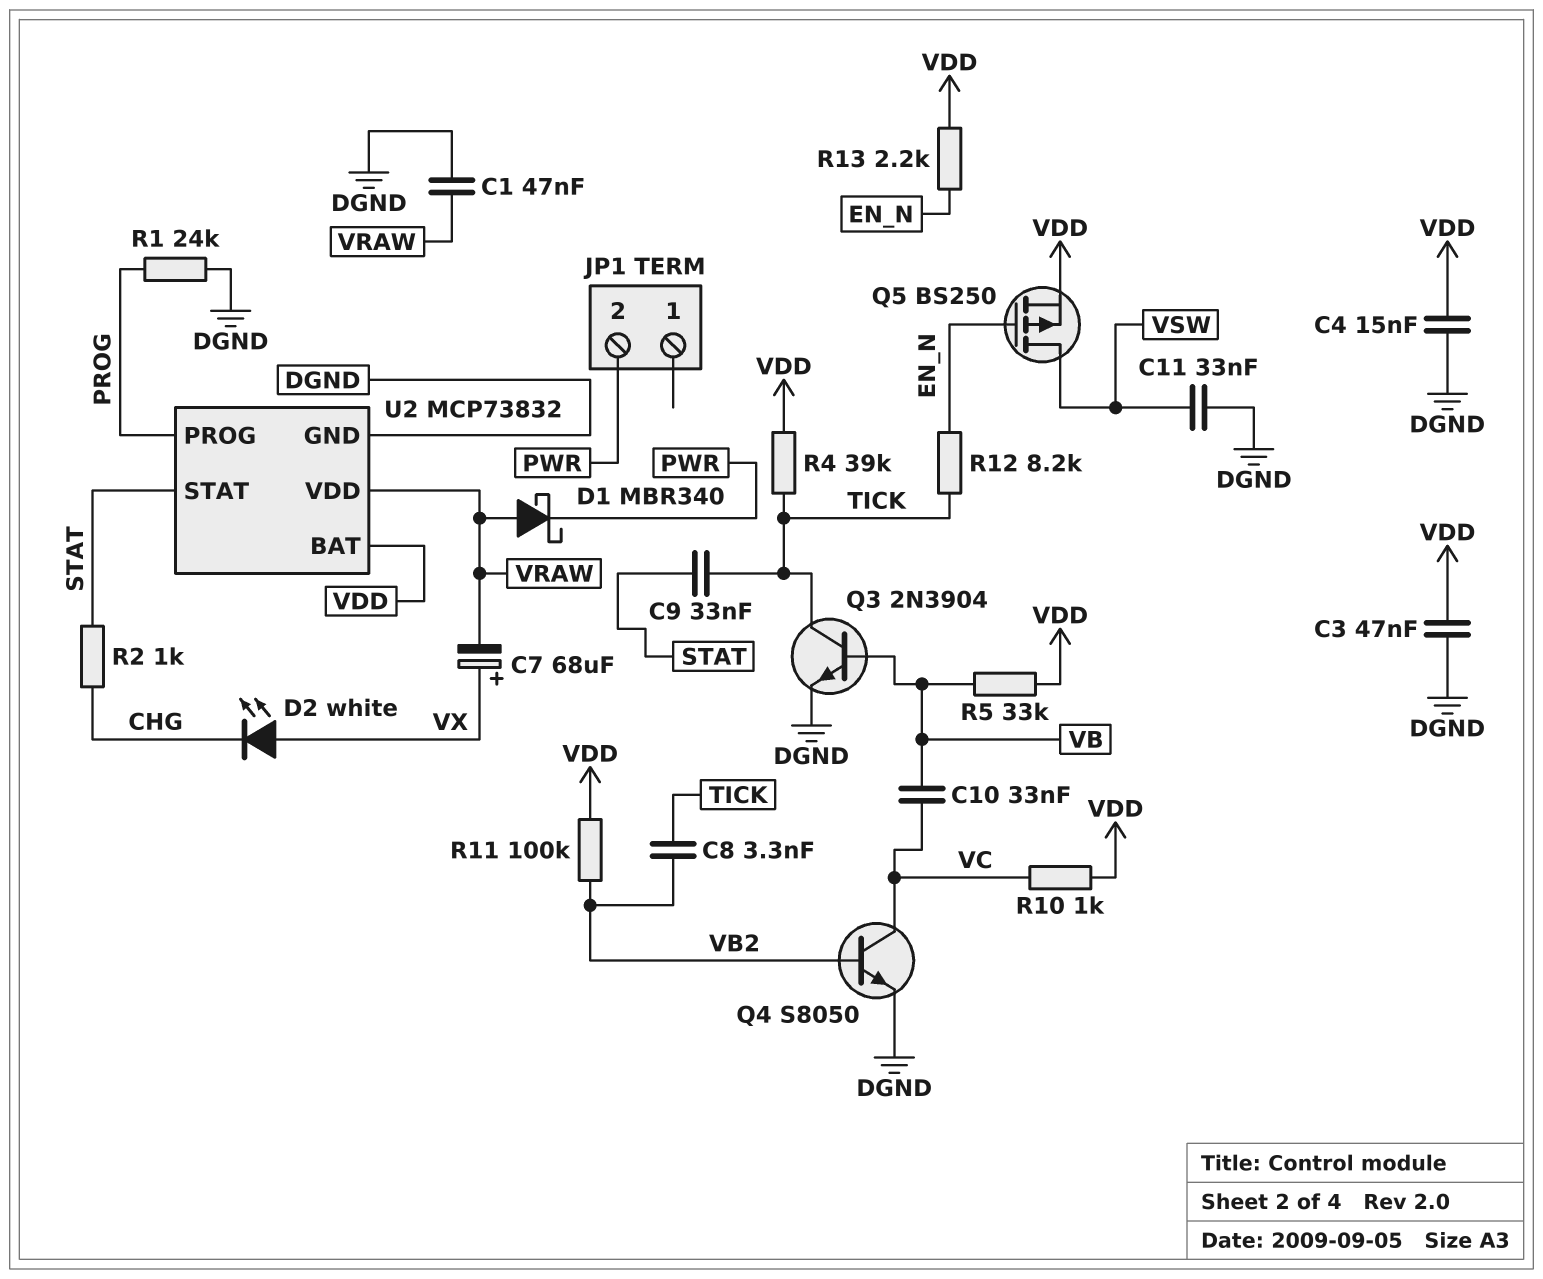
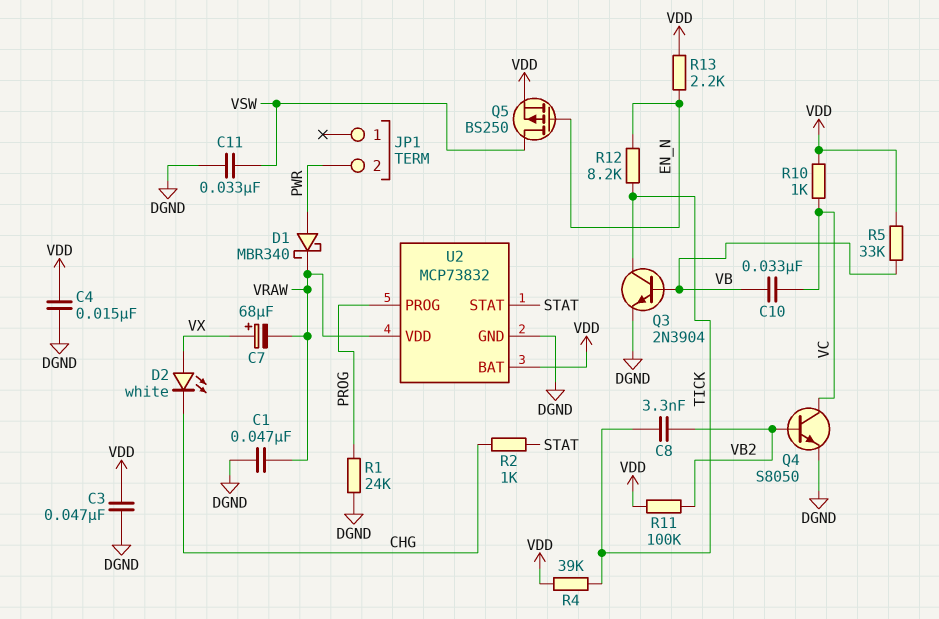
C9: 33nF (STAT, TICK) -> none
D1: schottky MBR340 (A VRAW, K PWR) -> schottky MBR340 (A PWR, K VRAW)

